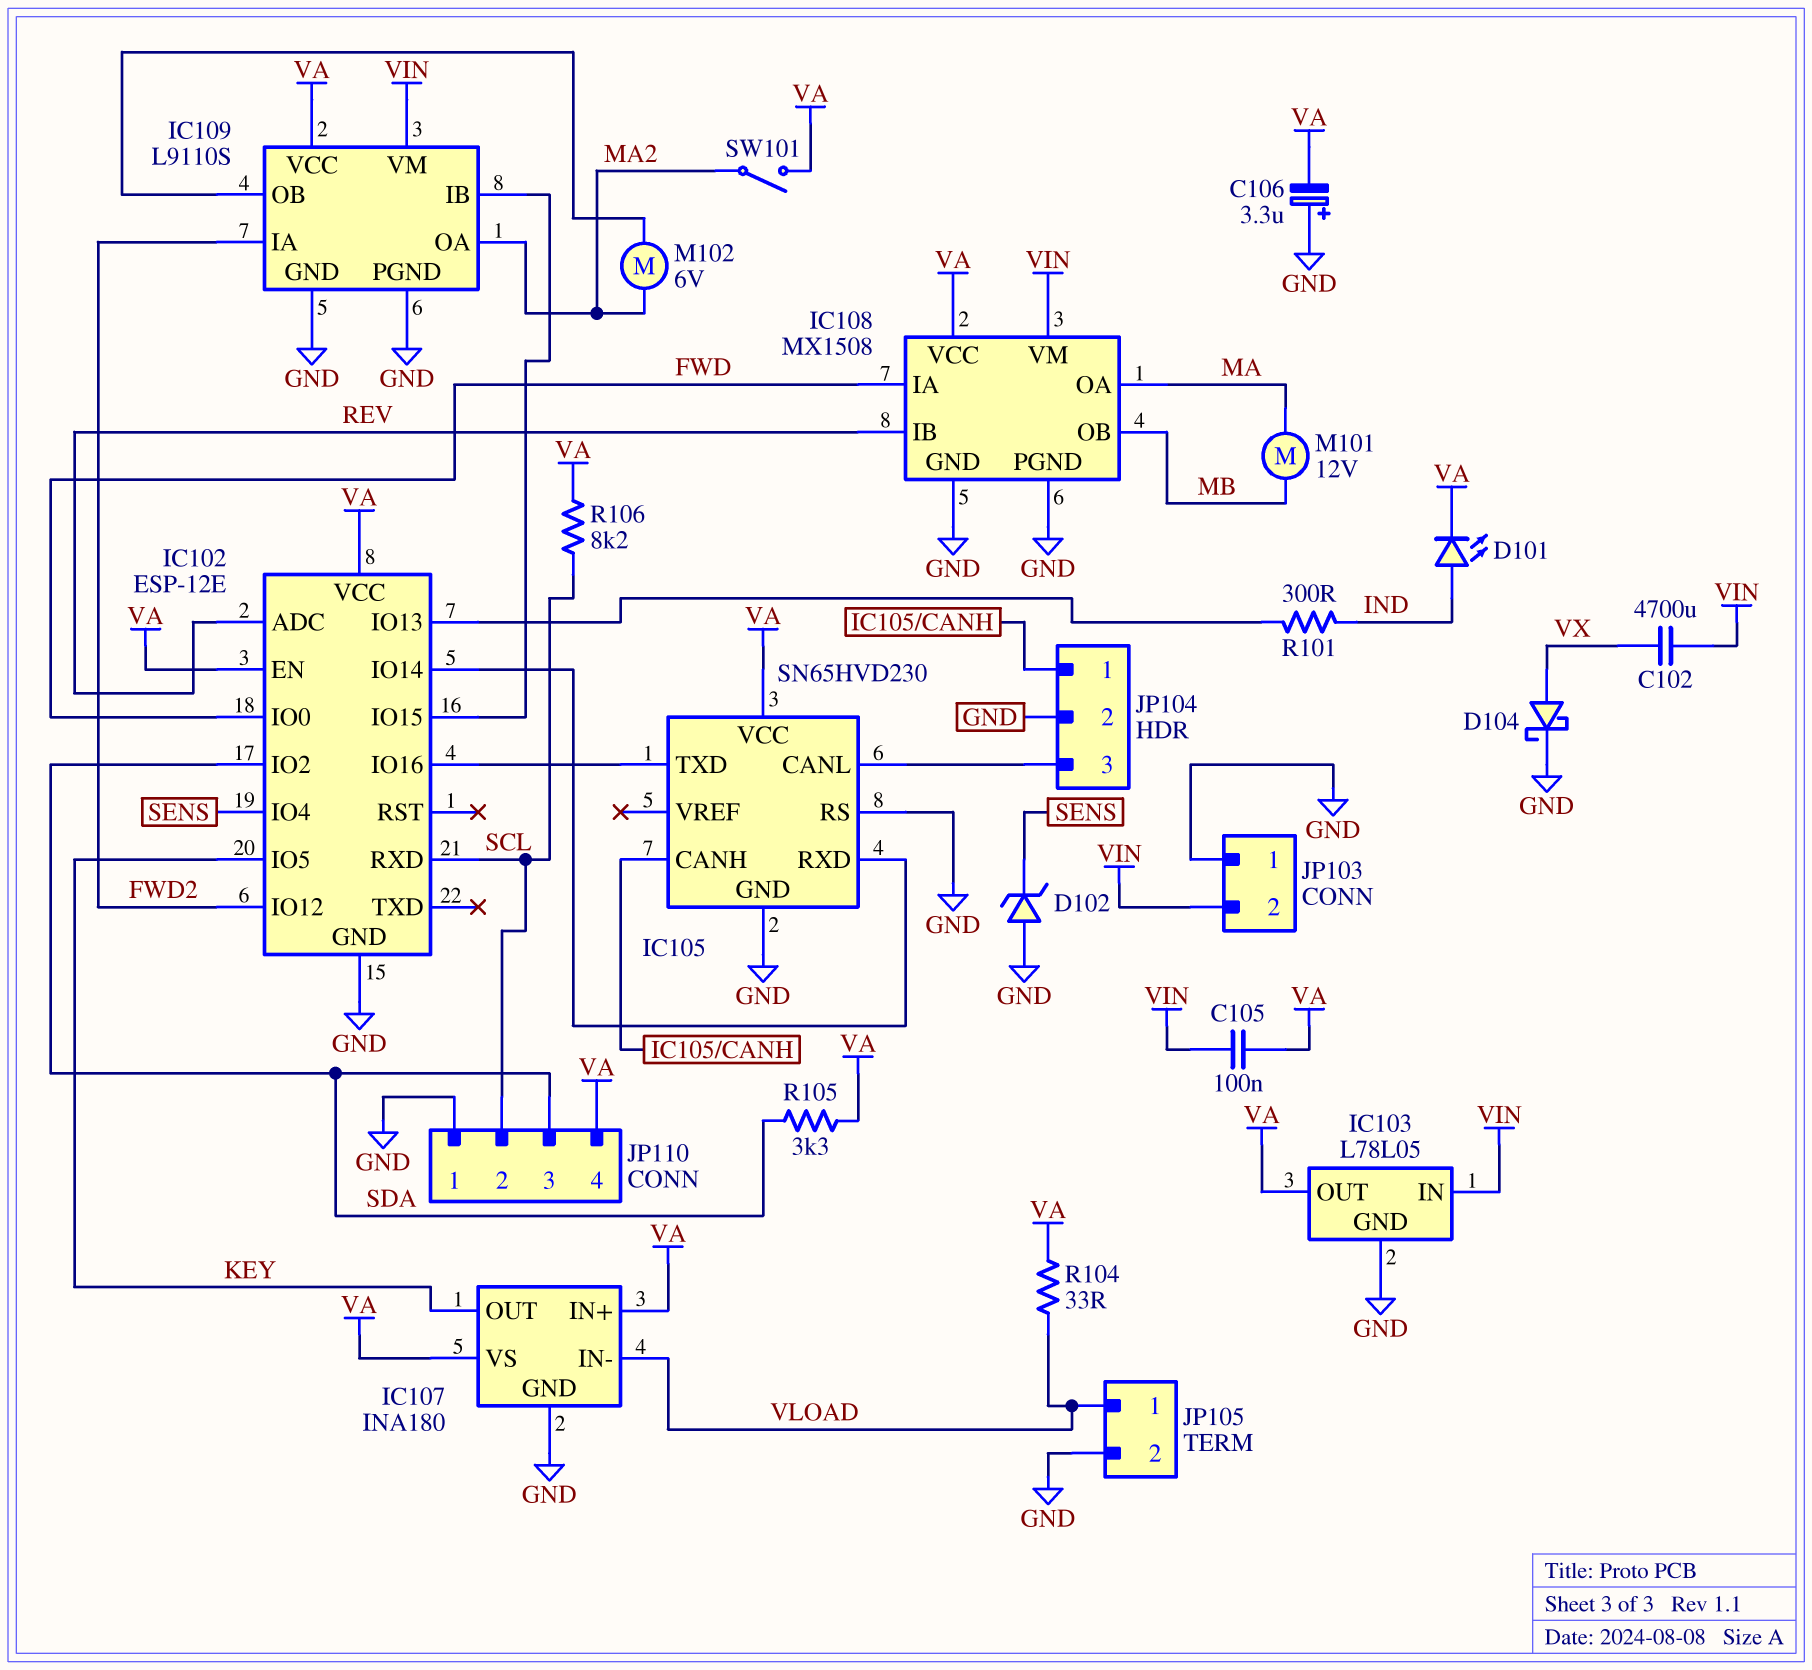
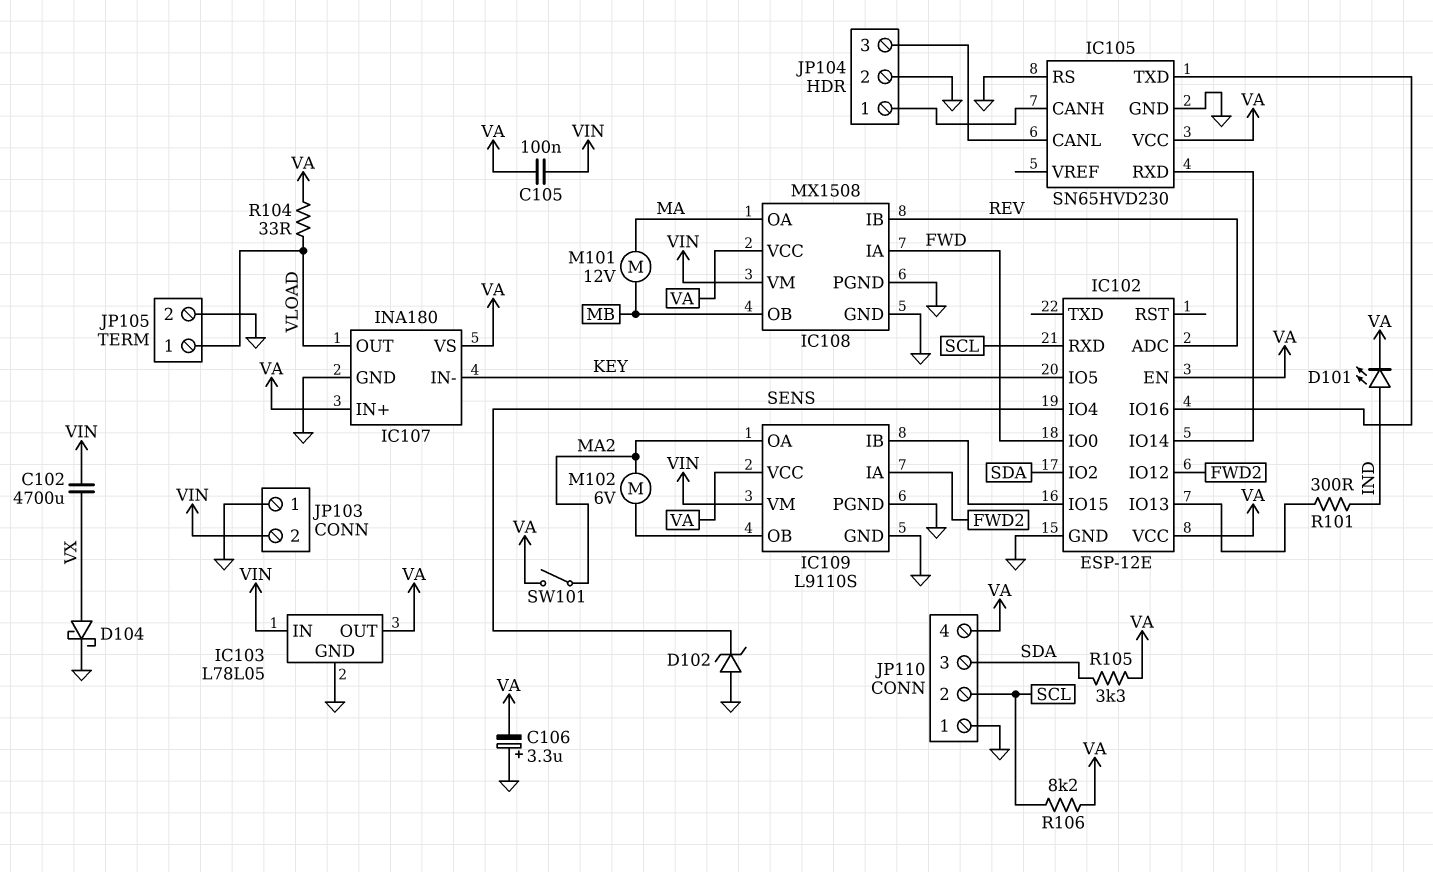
IC107 pin IN-: VLOAD -> KEY
IC107 pin OUT: KEY -> VLOAD

